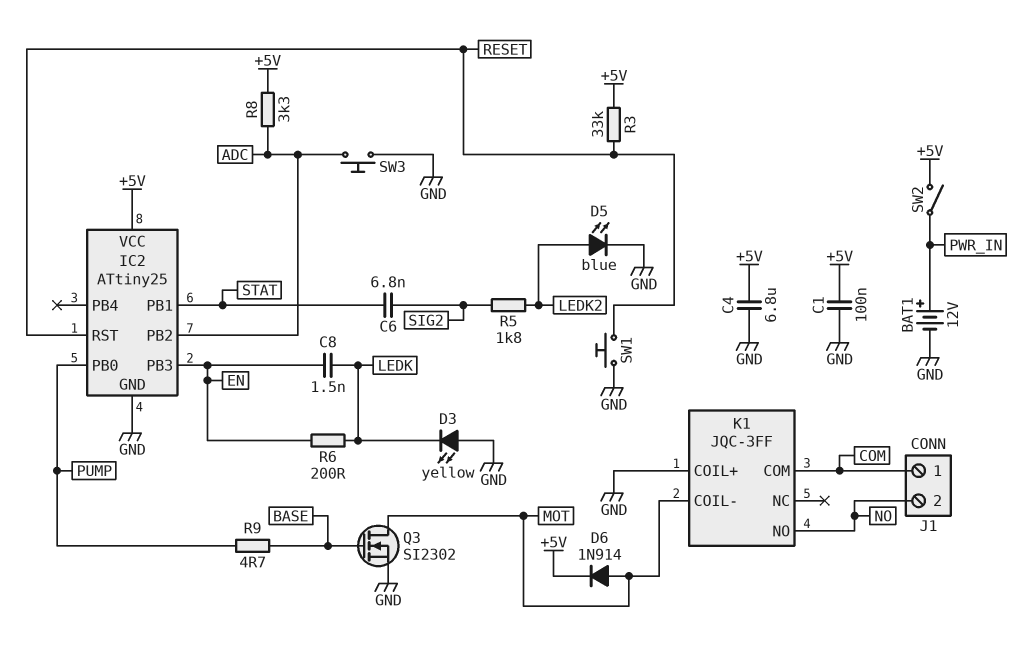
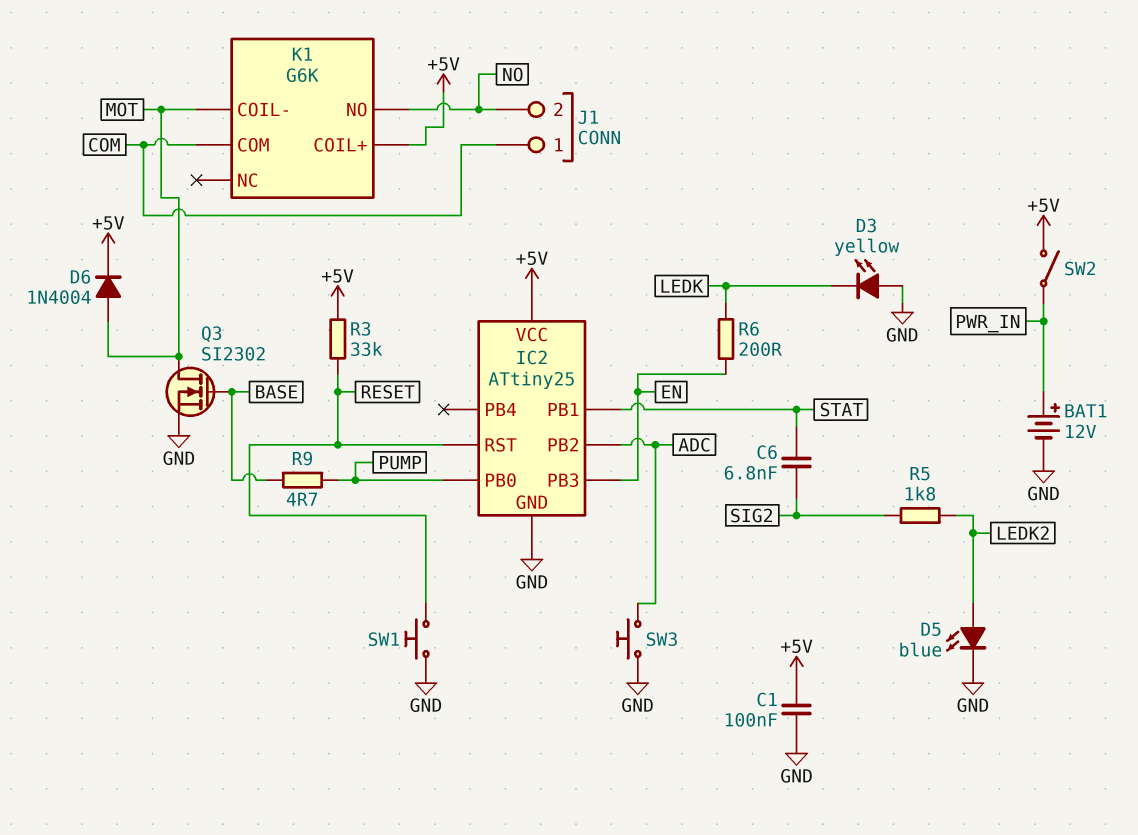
C4: 6.8uF (+5V, GND) -> none
C8: 1.5nF (EN, LEDK) -> none
D6: diode 1N914 (A MOT, K +5V) -> diode 1N4004 (A MOT, K +5V)
K1: JQC-3FF -> G6K
K1 pin COIL+: GND -> +5V
R8: 3.3k (+5V, ADC) -> none

